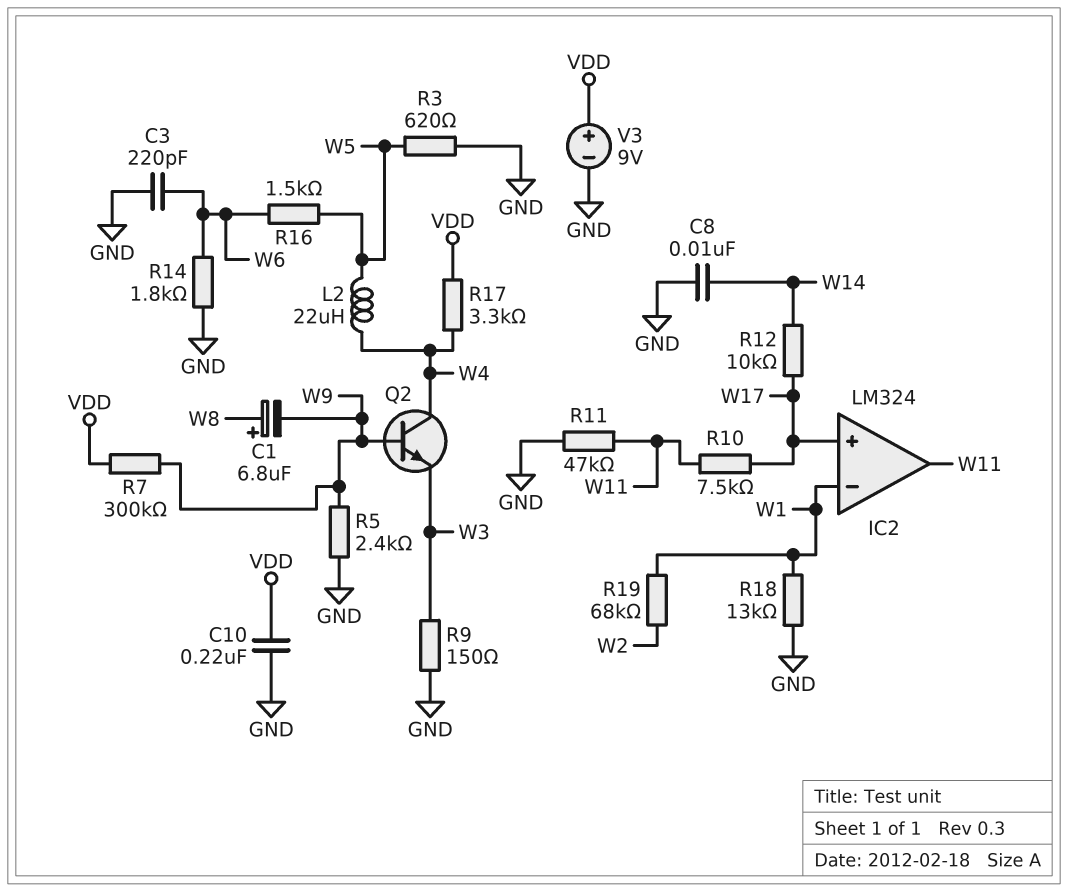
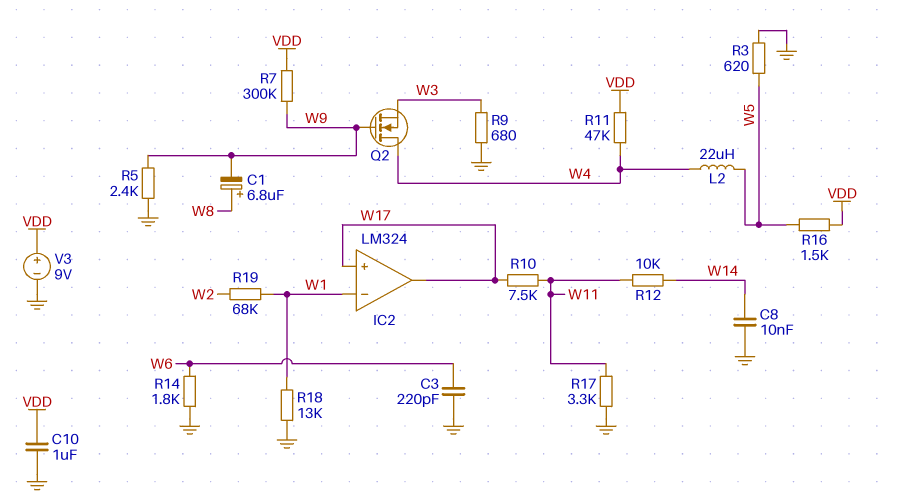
C10: 220nF (GND, VDD) -> 1uF (GND, VDD)
IC2 pin out: W11 -> W17
Q2: NPN (B W9, C W4, E W3) -> NMOS (G W9, D W4, S W3)
R9: 150 (GND, W3) -> 680 (GND, W3)
R11: 47k (GND, W11) -> 47k (VDD, W4)
R12: 10k (W14, W17) -> 10k (W11, W14)
R16: 1.5k (W5, W6) -> 1.5k (VDD, W5)
R17: 3.3k (VDD, W4) -> 3.3k (GND, W11)

